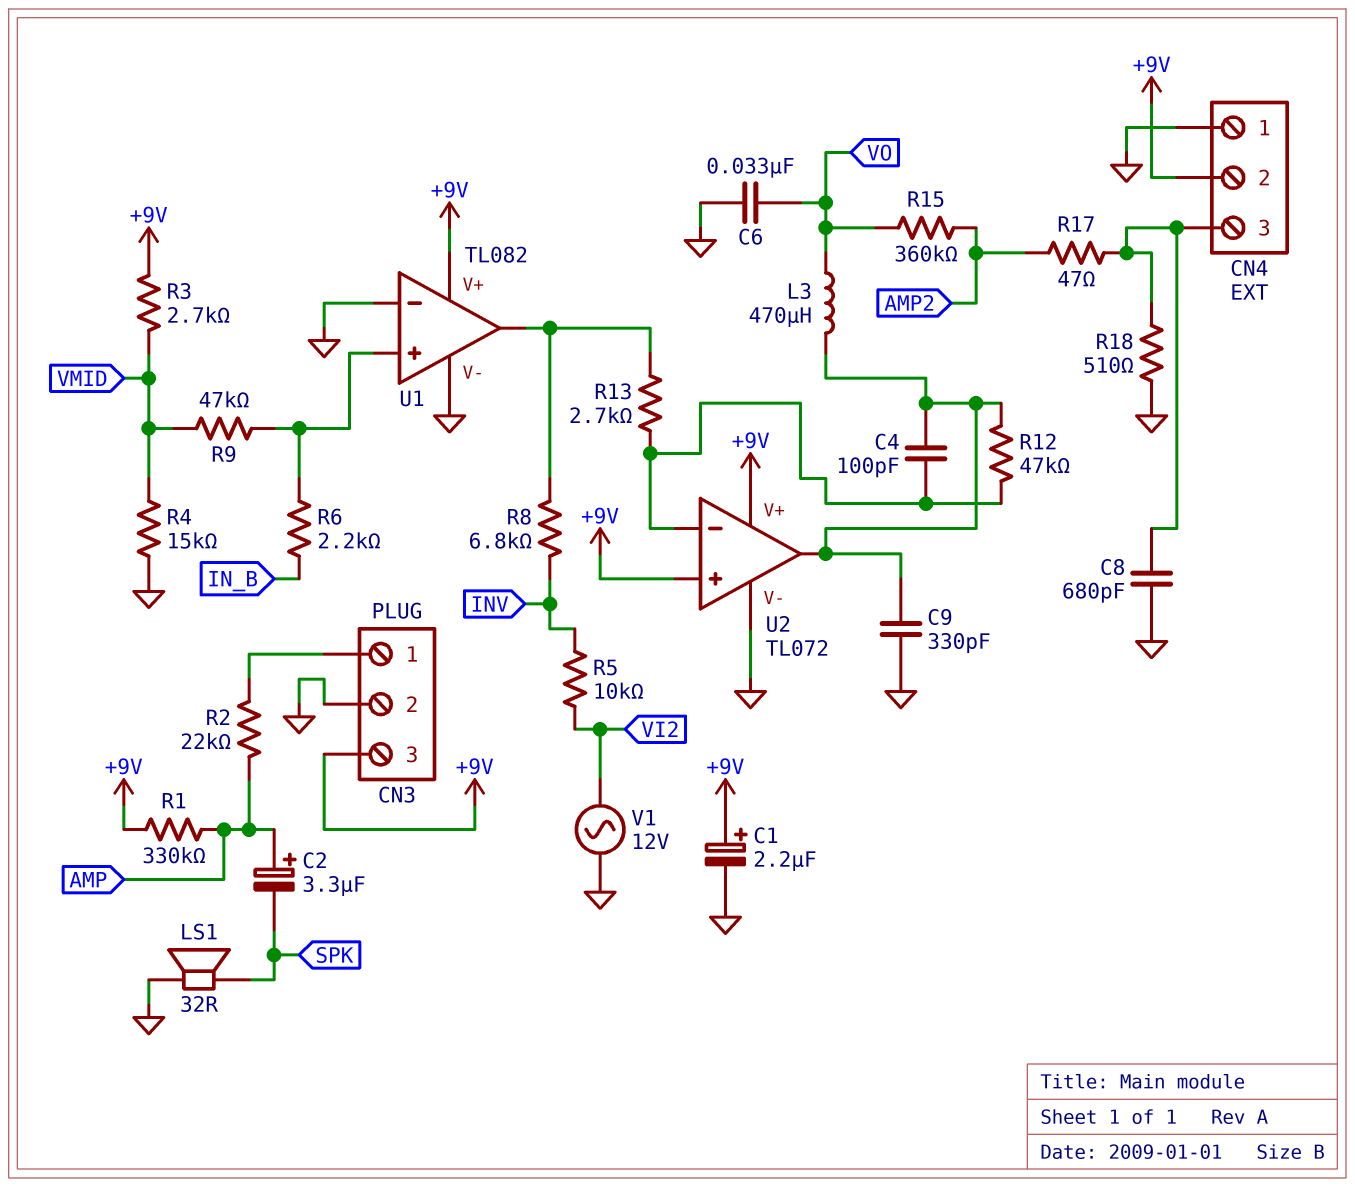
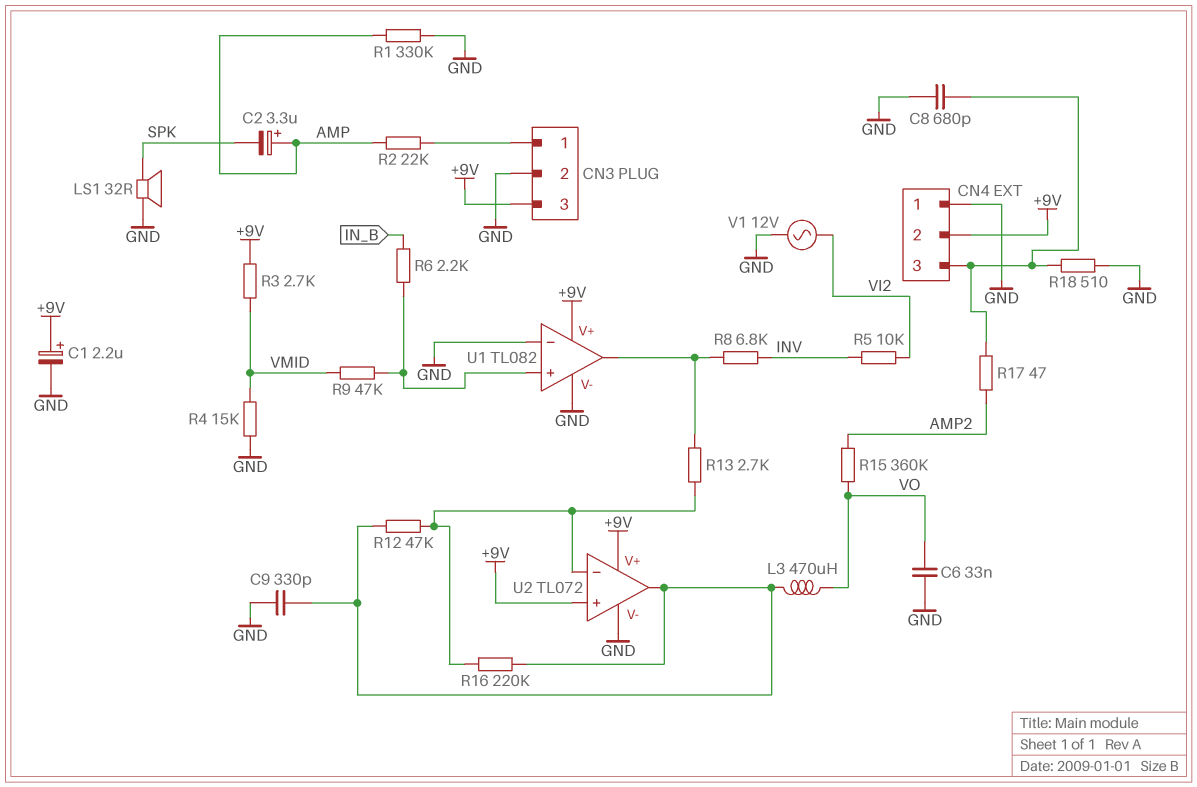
C4: 100pF (U2/in-, U2/out) -> none
R1: 330k (+9V, AMP) -> 330k (AMP, GND)
R16: none -> 220k (U2/in-, U2/out)

